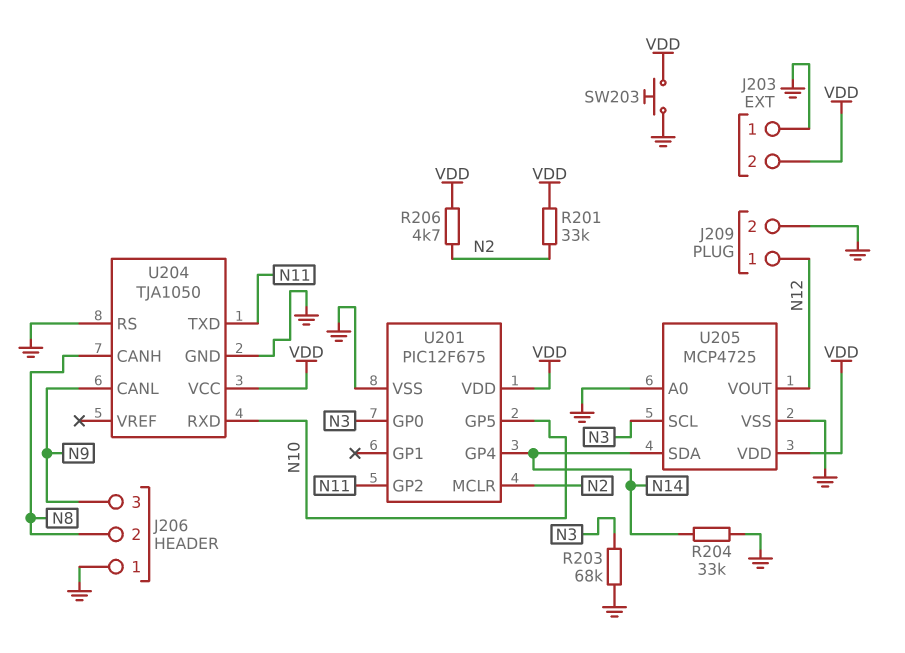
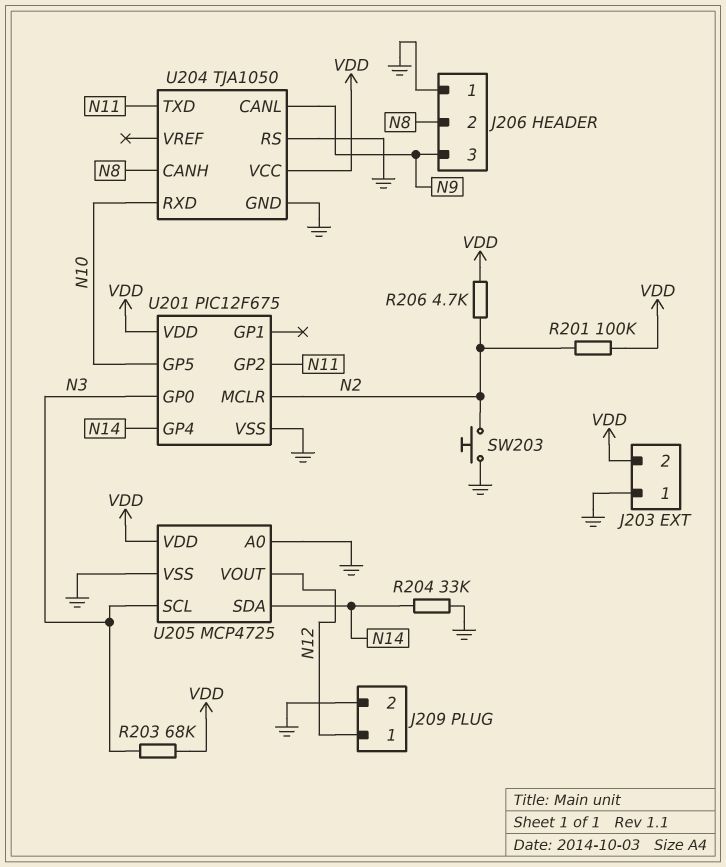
R201: 33k (N2, VDD) -> 100k (N2, VDD)
R203: 68k (GND, N3) -> 68k (N3, VDD)
SW203: button (GND, VDD) -> button (GND, N2)

